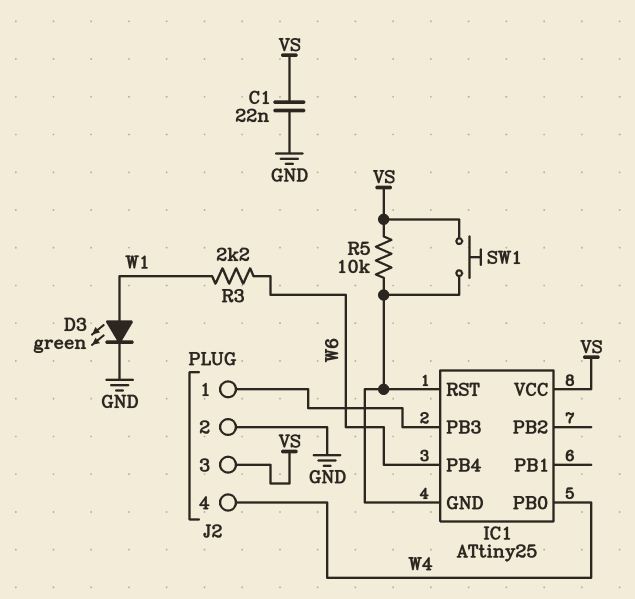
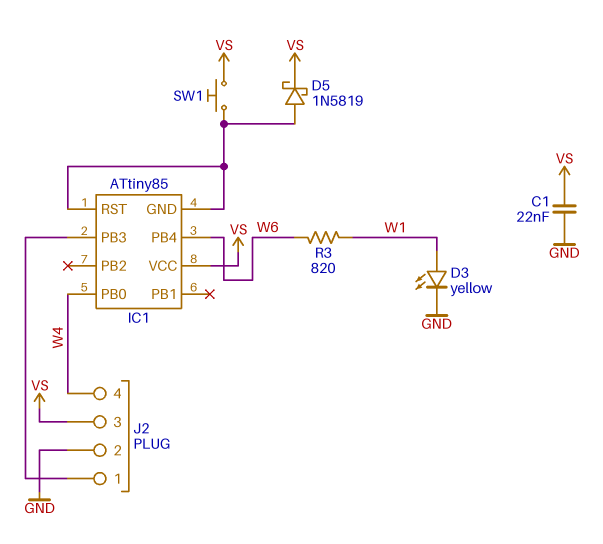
D3: LED green (A W1, K GND) -> LED yellow (A W1, K GND)
D5: none -> schottky 1N5819 (A IC1/GND, K VS)
IC1: ATtiny25 -> ATtiny85
R3: 2.2k (W1, W6) -> 820 (W1, W6)
R5: 10k (IC1/GND, VS) -> none

